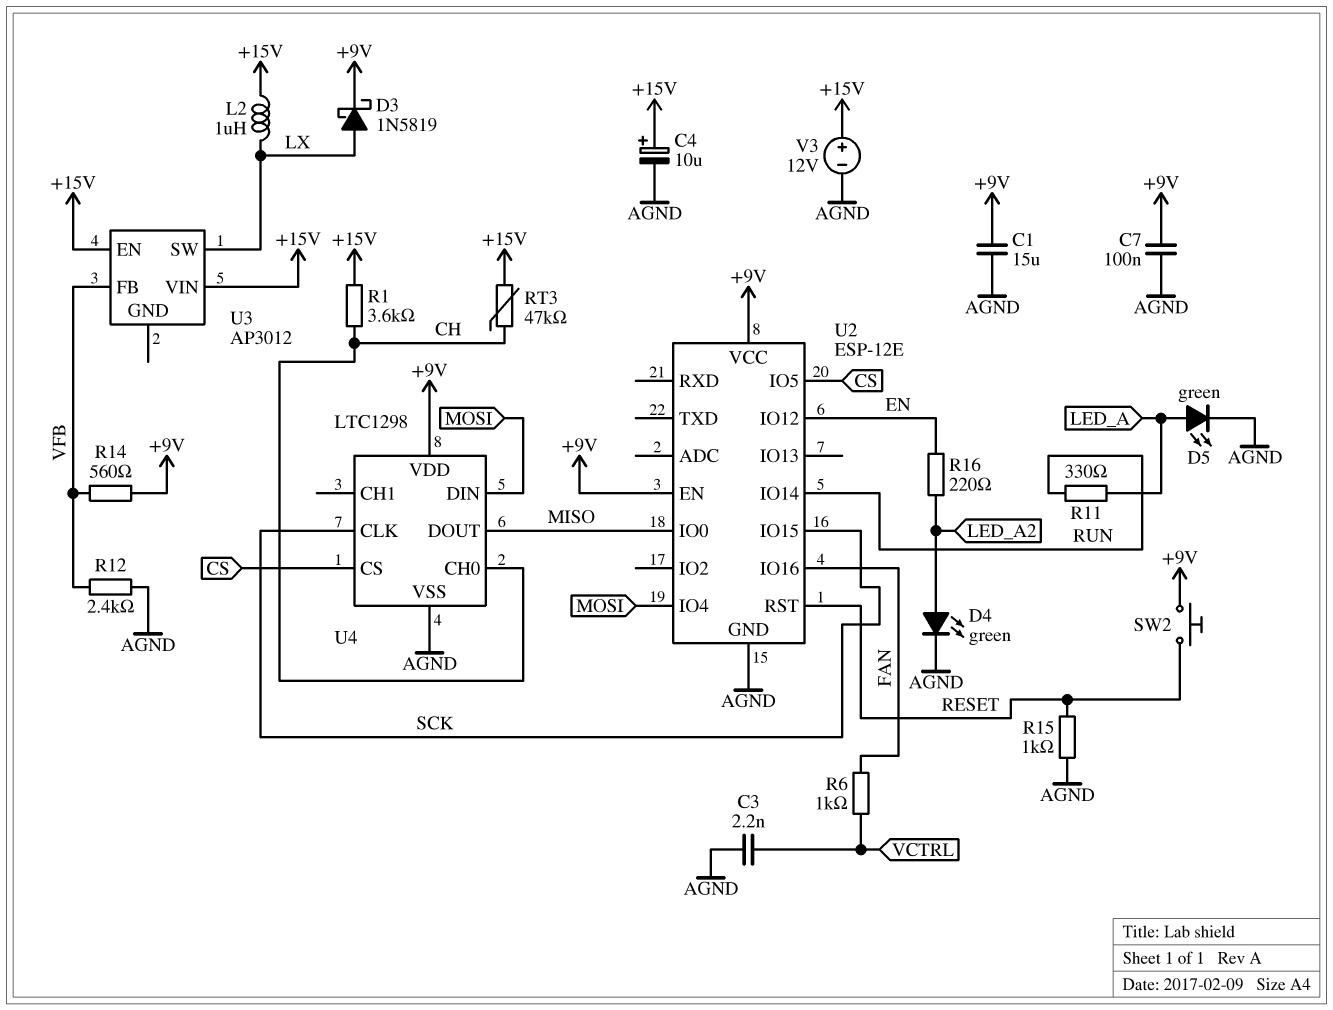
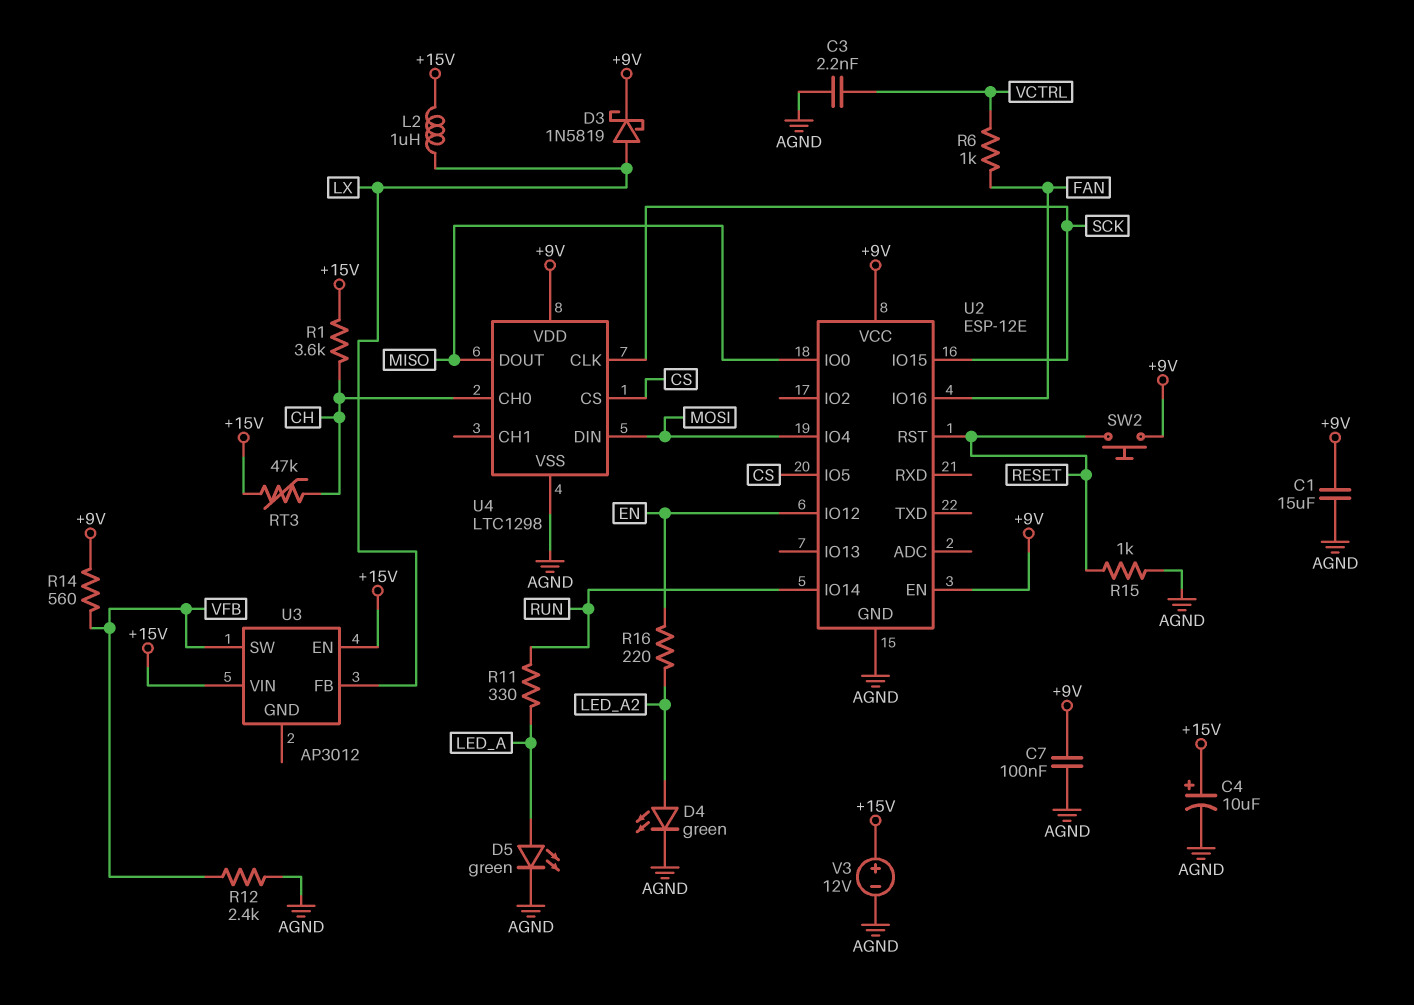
U3 pin FB: VFB -> LX
U3 pin SW: LX -> VFB

